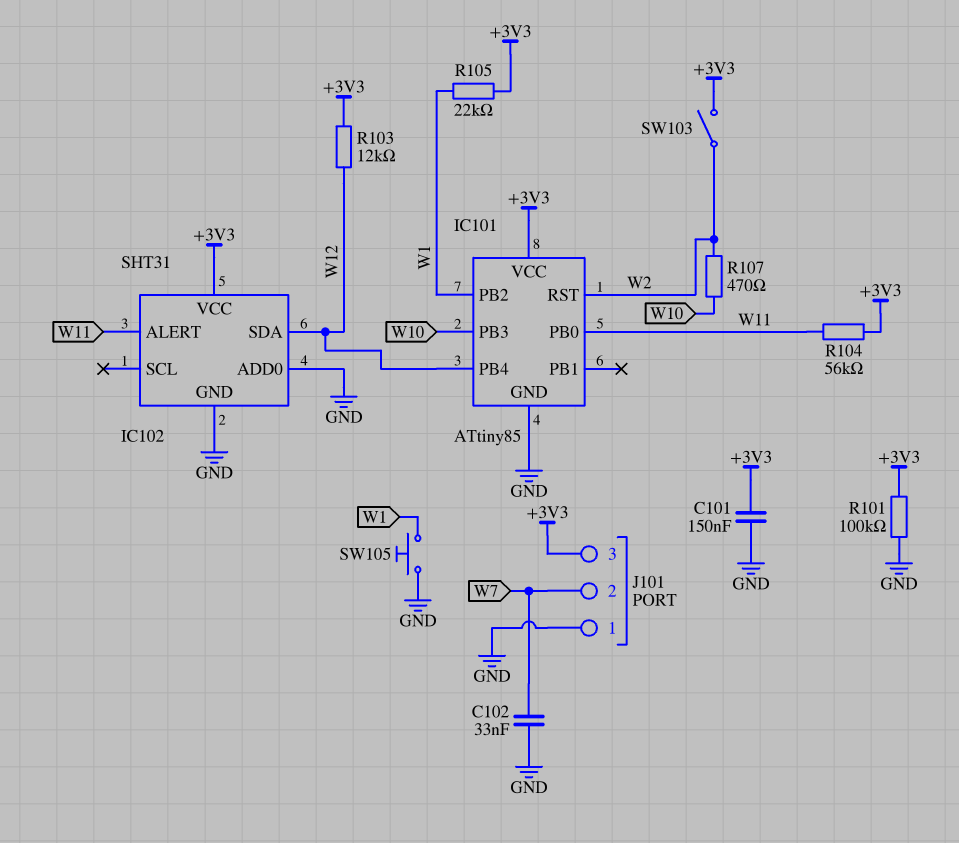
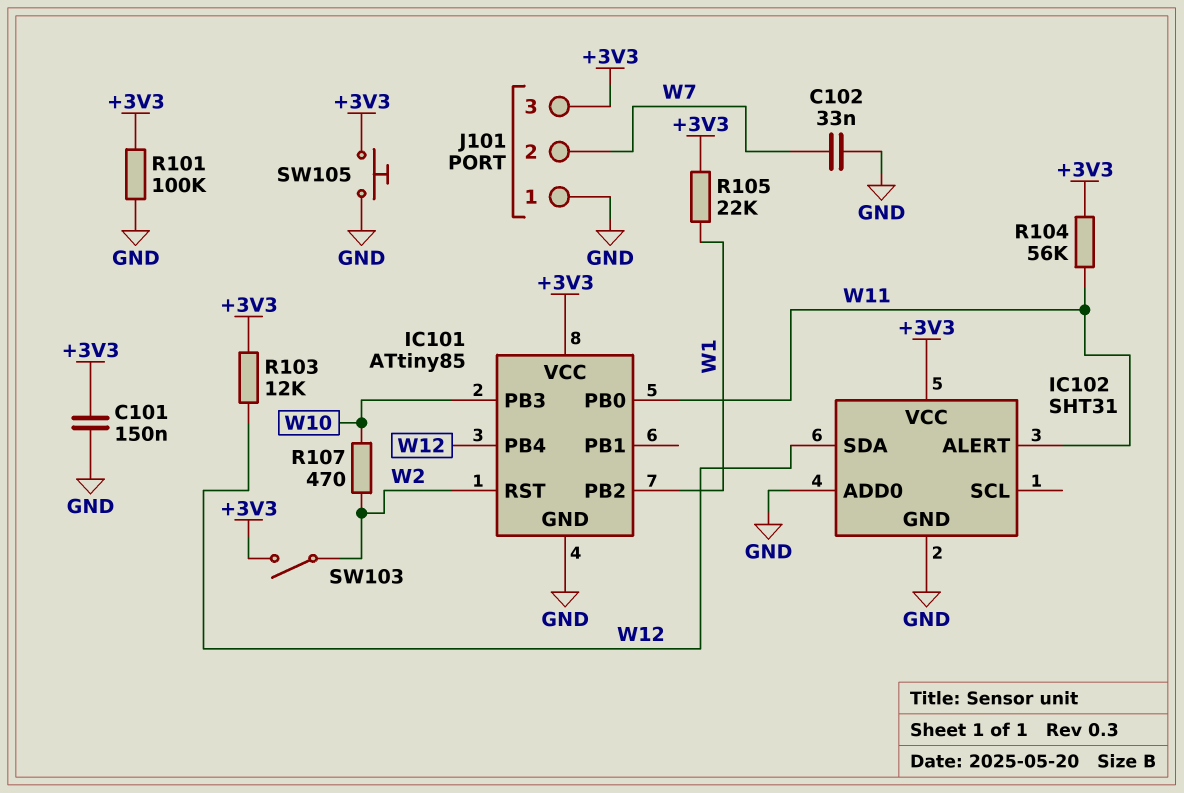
SW105: button (GND, W1) -> button (+3V3, GND)

